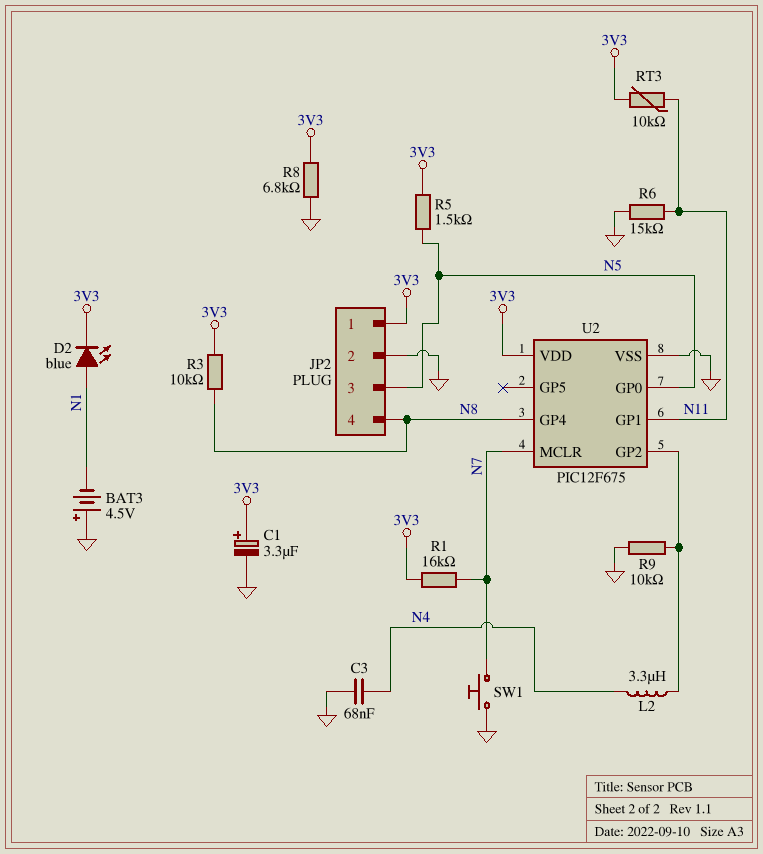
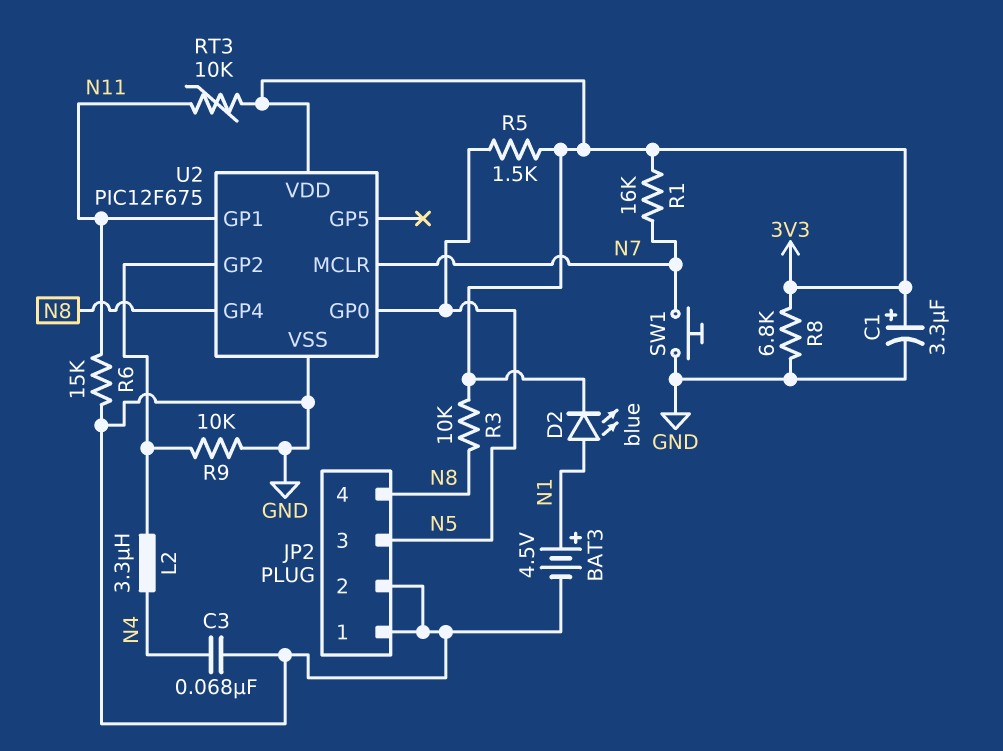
BAT3: 4.5V (plus GND, minus N1) -> 4.5V (plus N1, minus GND)
JP2 pin 1: 3V3 -> GND

